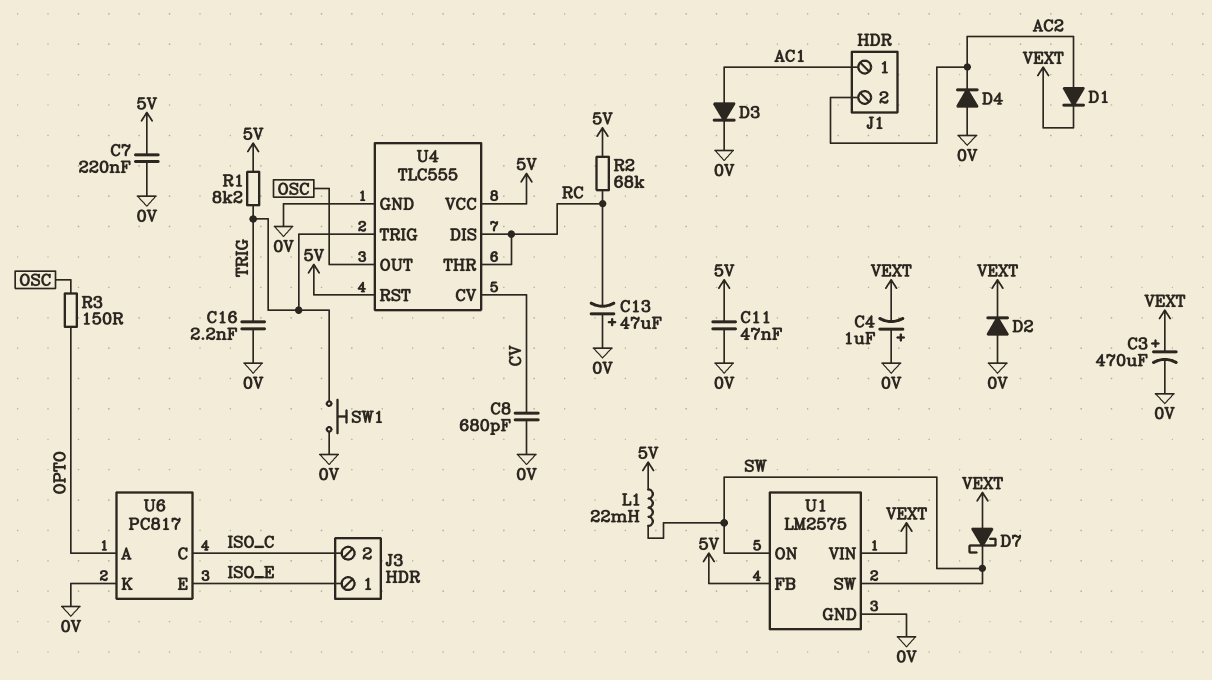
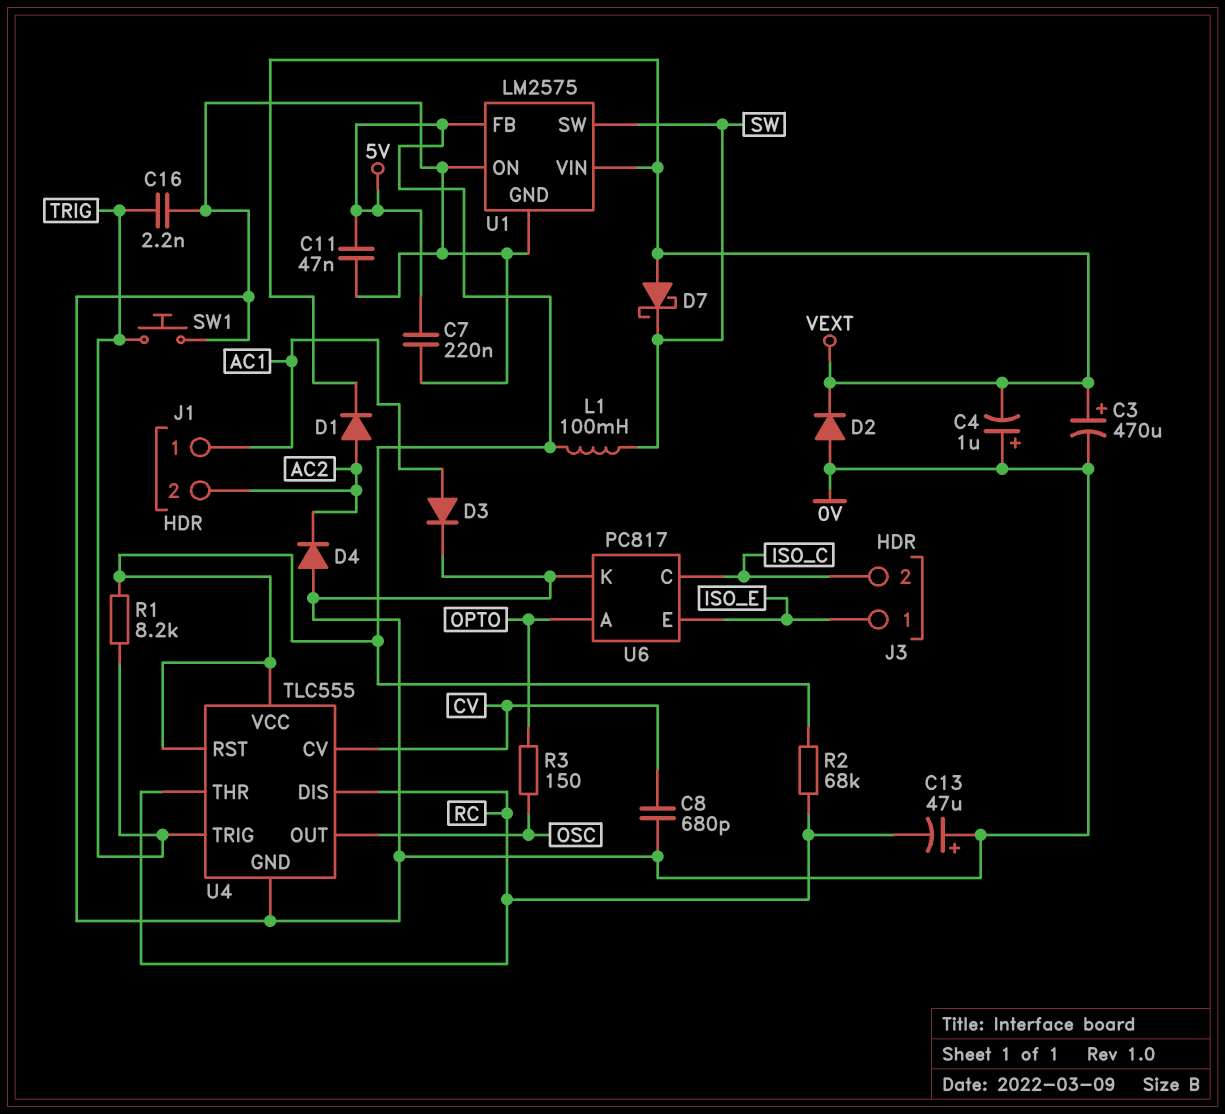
L1: 22mH (5V, SW) -> 100mH (5V, SW)
U1 pin ON: SW -> 0V

